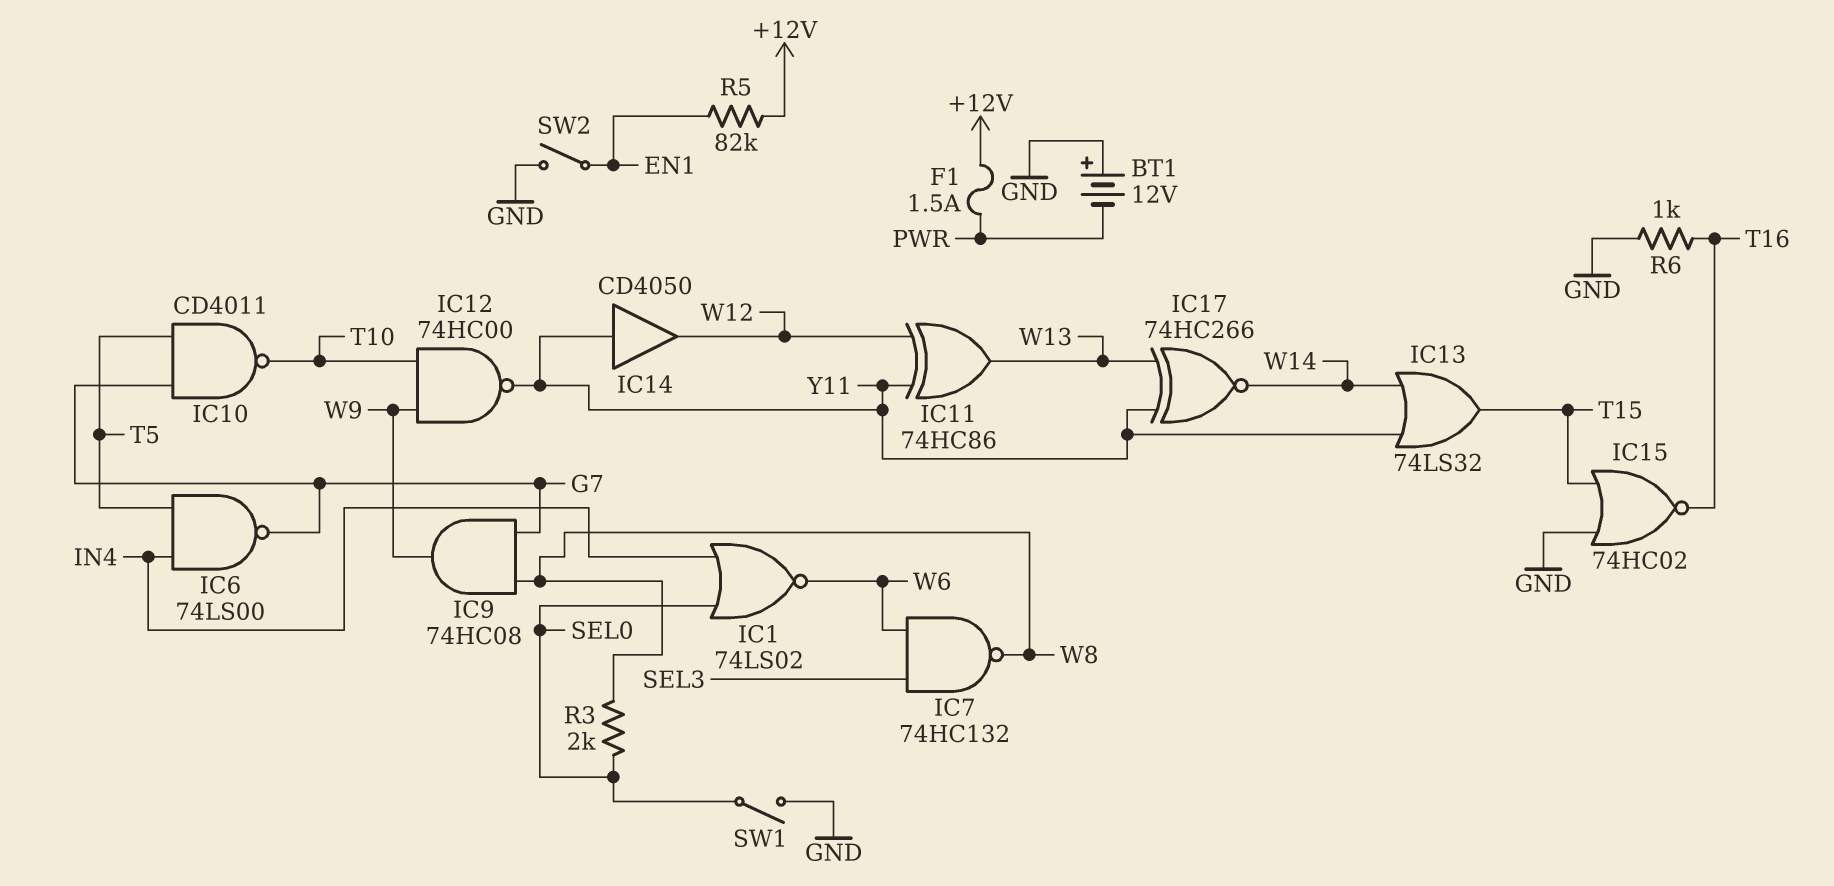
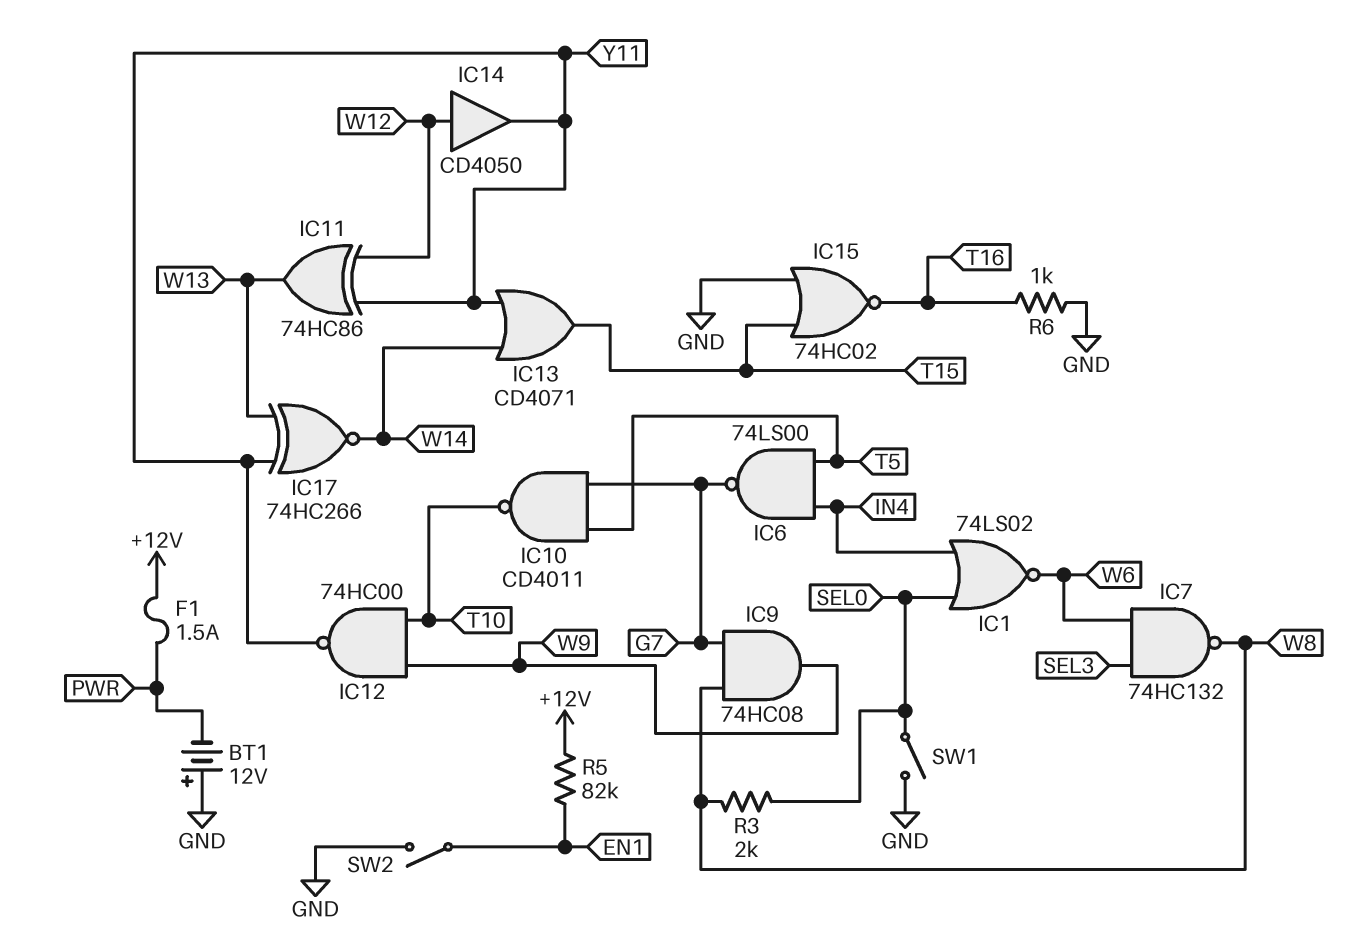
IC13: OR 74LS32 (in W14, in Y11, out T15) -> OR CD4071 (in W14, in Y11, out T15)
IC14: buffer CD4050 (in Y11, out W12) -> buffer CD4050 (in W12, out Y11)

